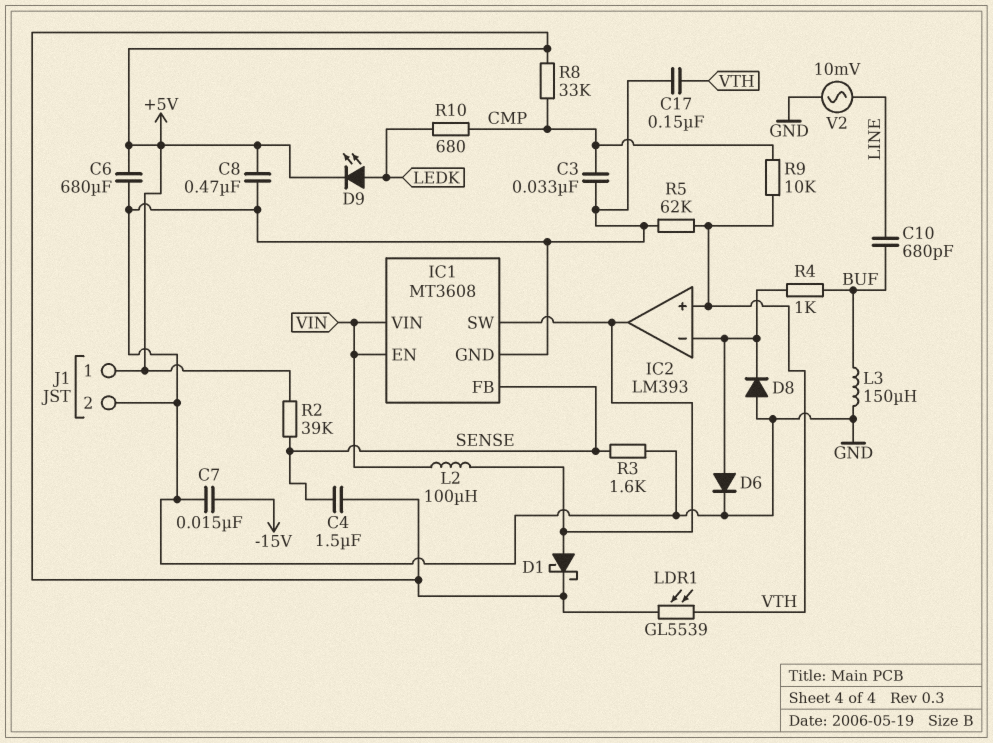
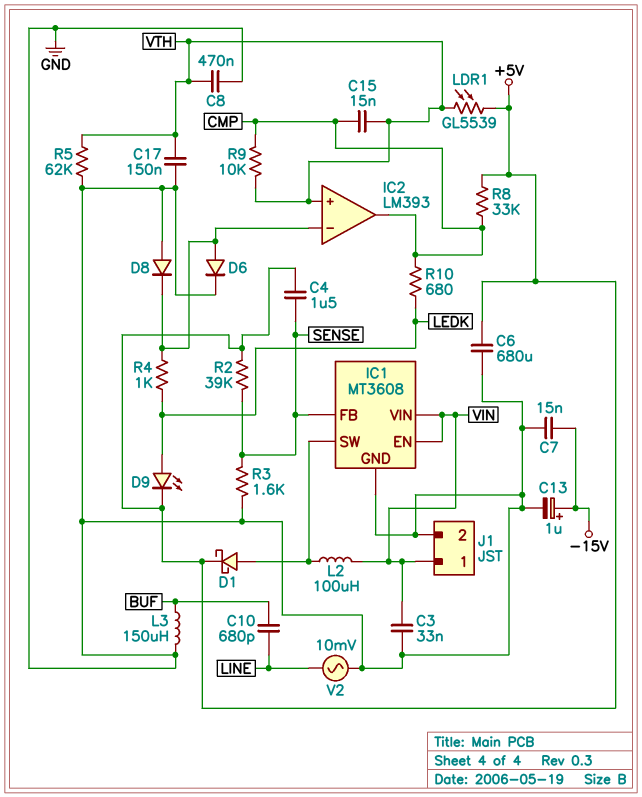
C3: 33nF (CMP, GND) -> 33nF (GND, VIN)
C8: 470nF (+5V, GND) -> 470nF (GND, VTH)
C13: none -> 1uF (plus -15V, minus GND)
C15: none -> 15nF (CMP, VTH)
IC2 pin out: IC1/SW -> CMP
J1 pin 1: +5V -> VIN
R4: 1k (BUF, IC2/in-) -> 1k (IC2/in-, LEDK)

